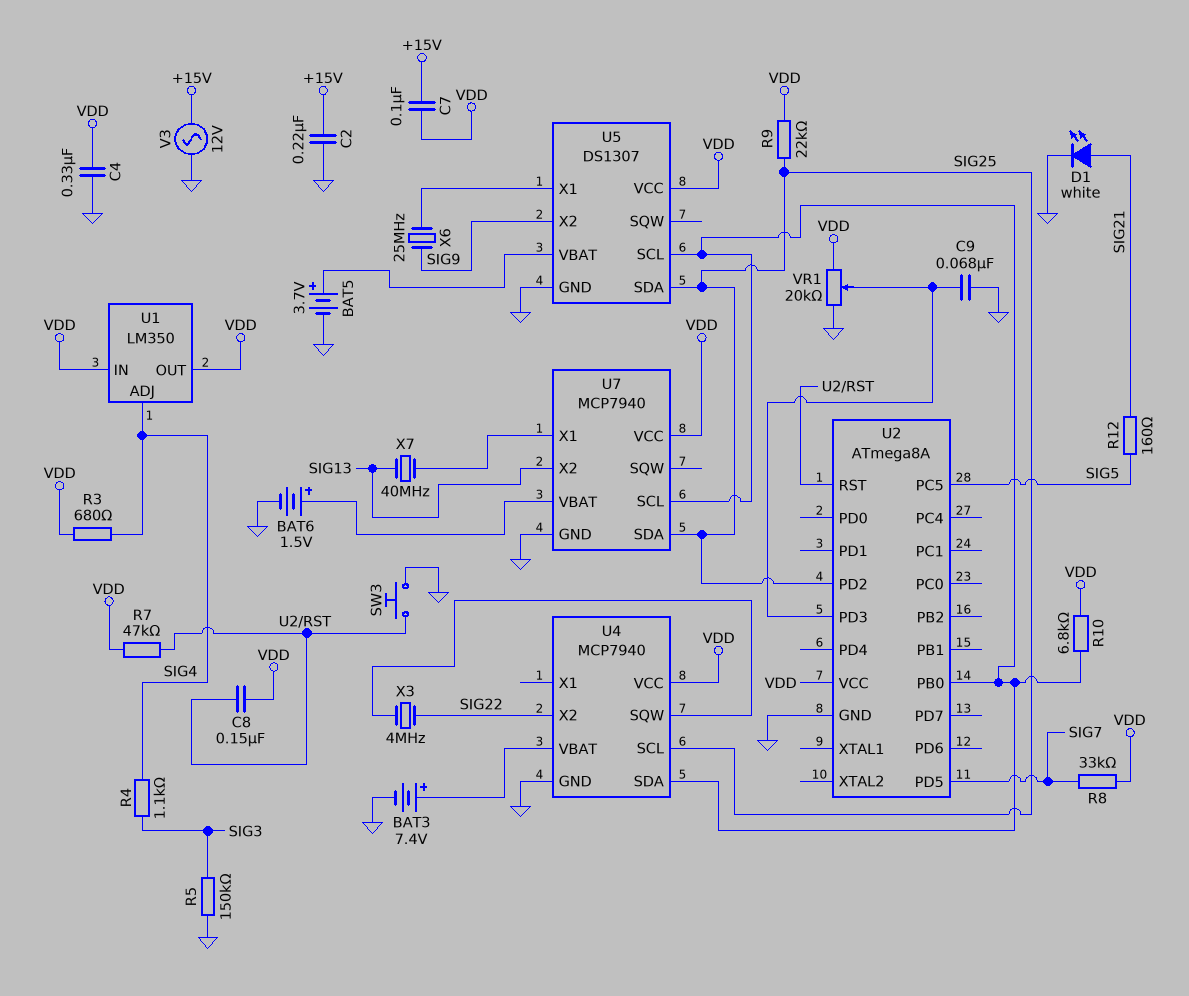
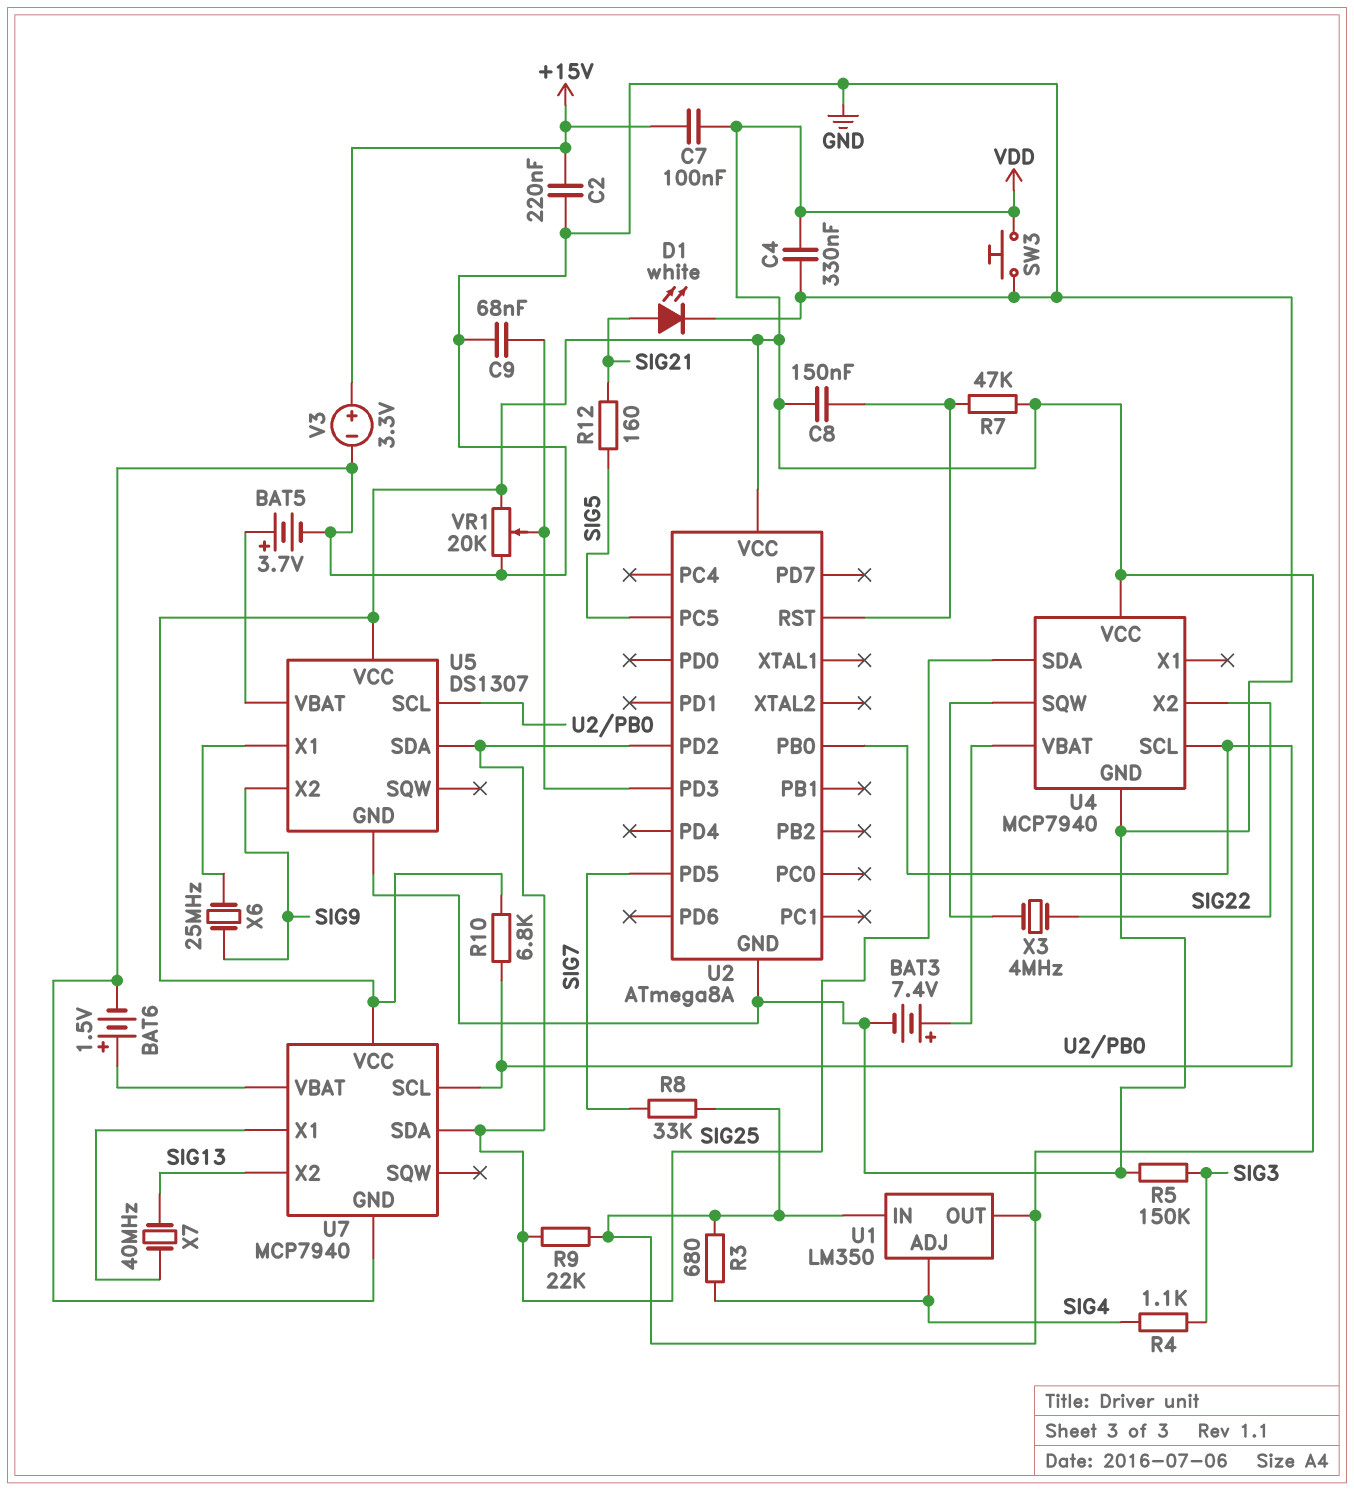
SW3: button (GND, U2/RST) -> button (GND, VDD)
U4 pin SCL: SIG25 -> U2/PB0
U4 pin SDA: U2/PB0 -> SIG25
V3: AC 12V (+15V, GND) -> 3.3V (plus +15V, minus GND)

